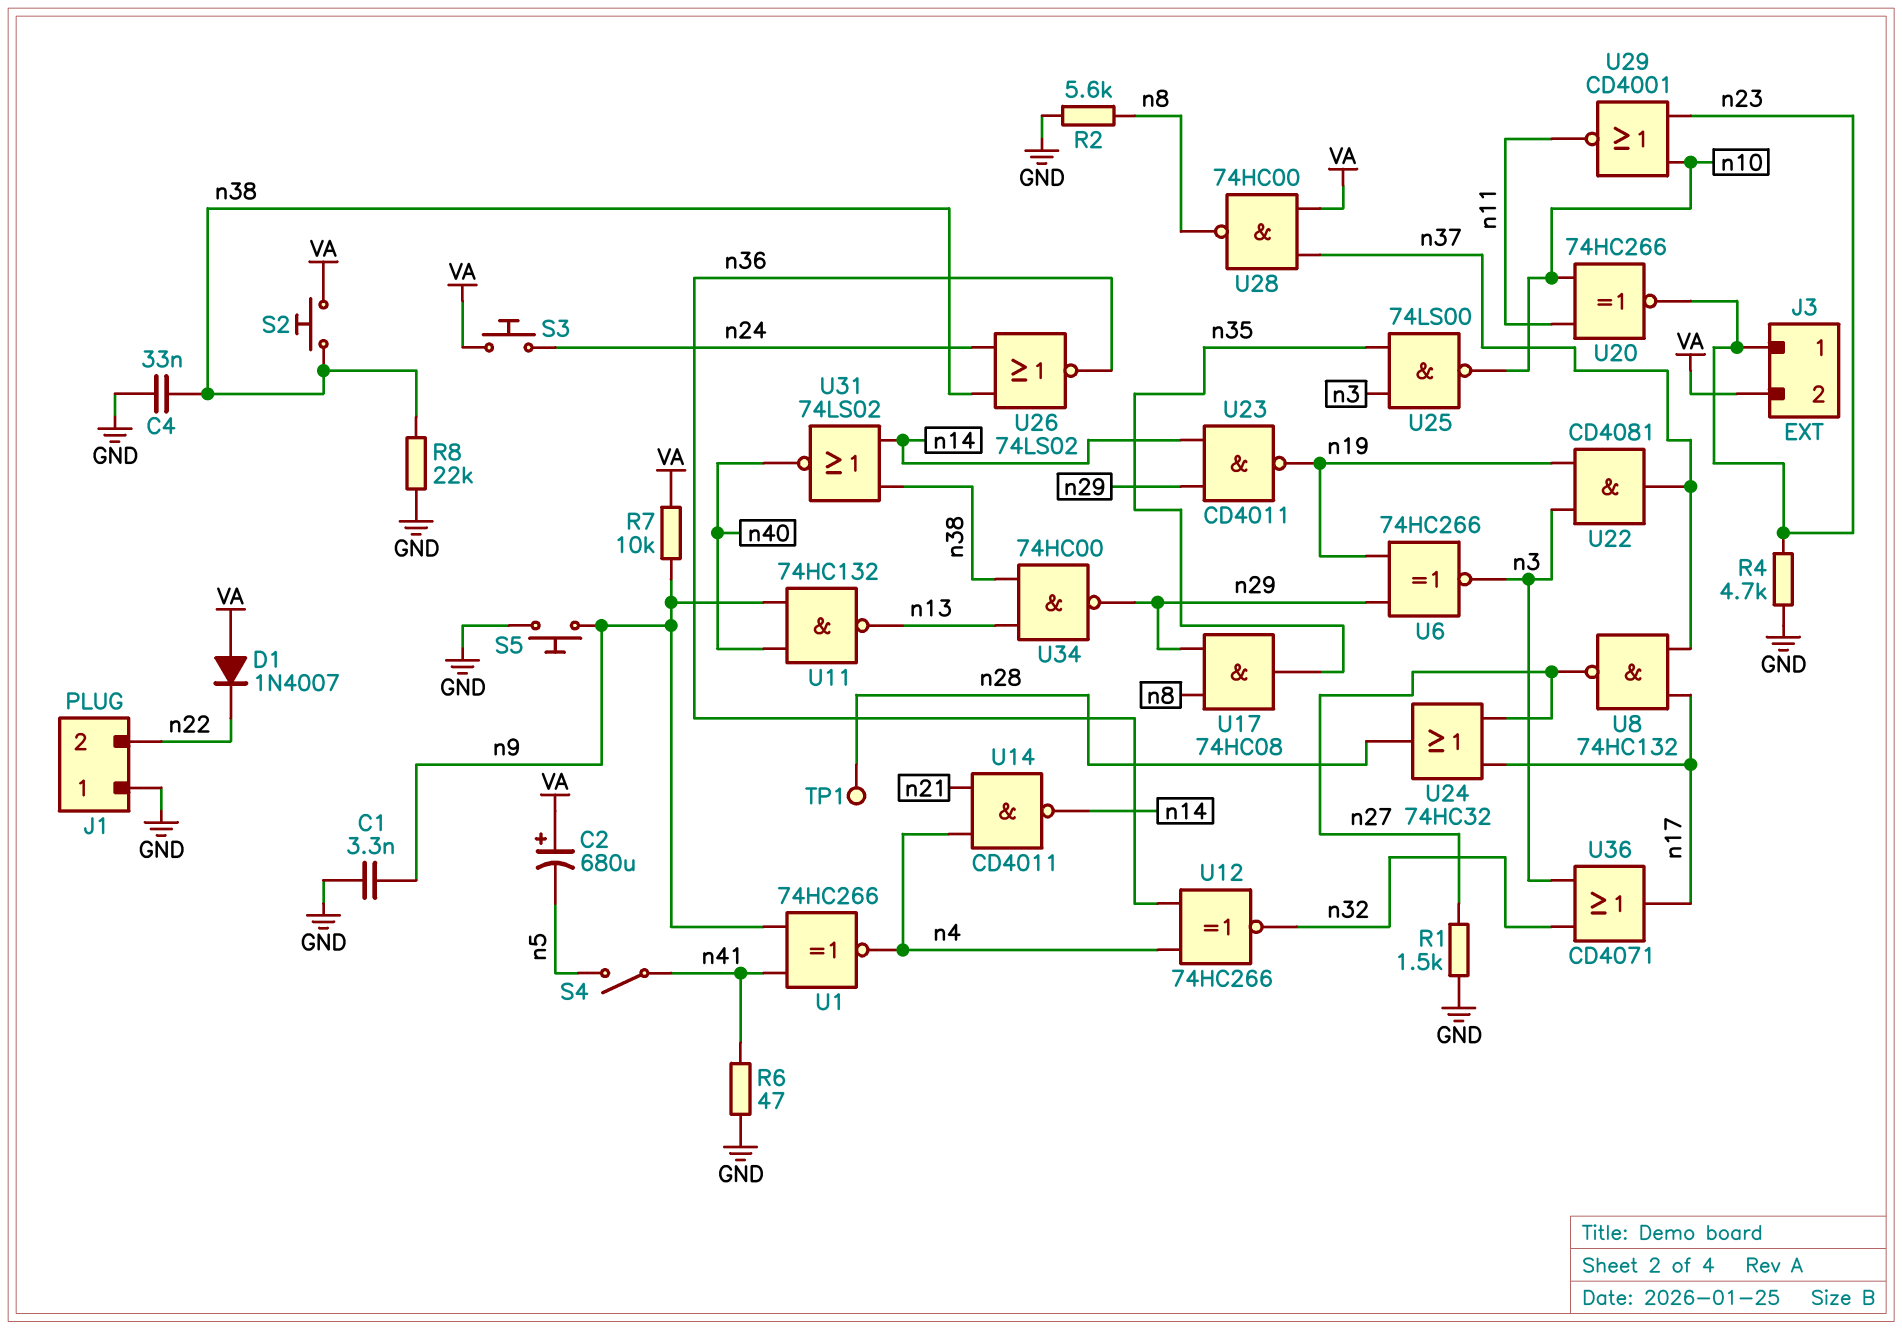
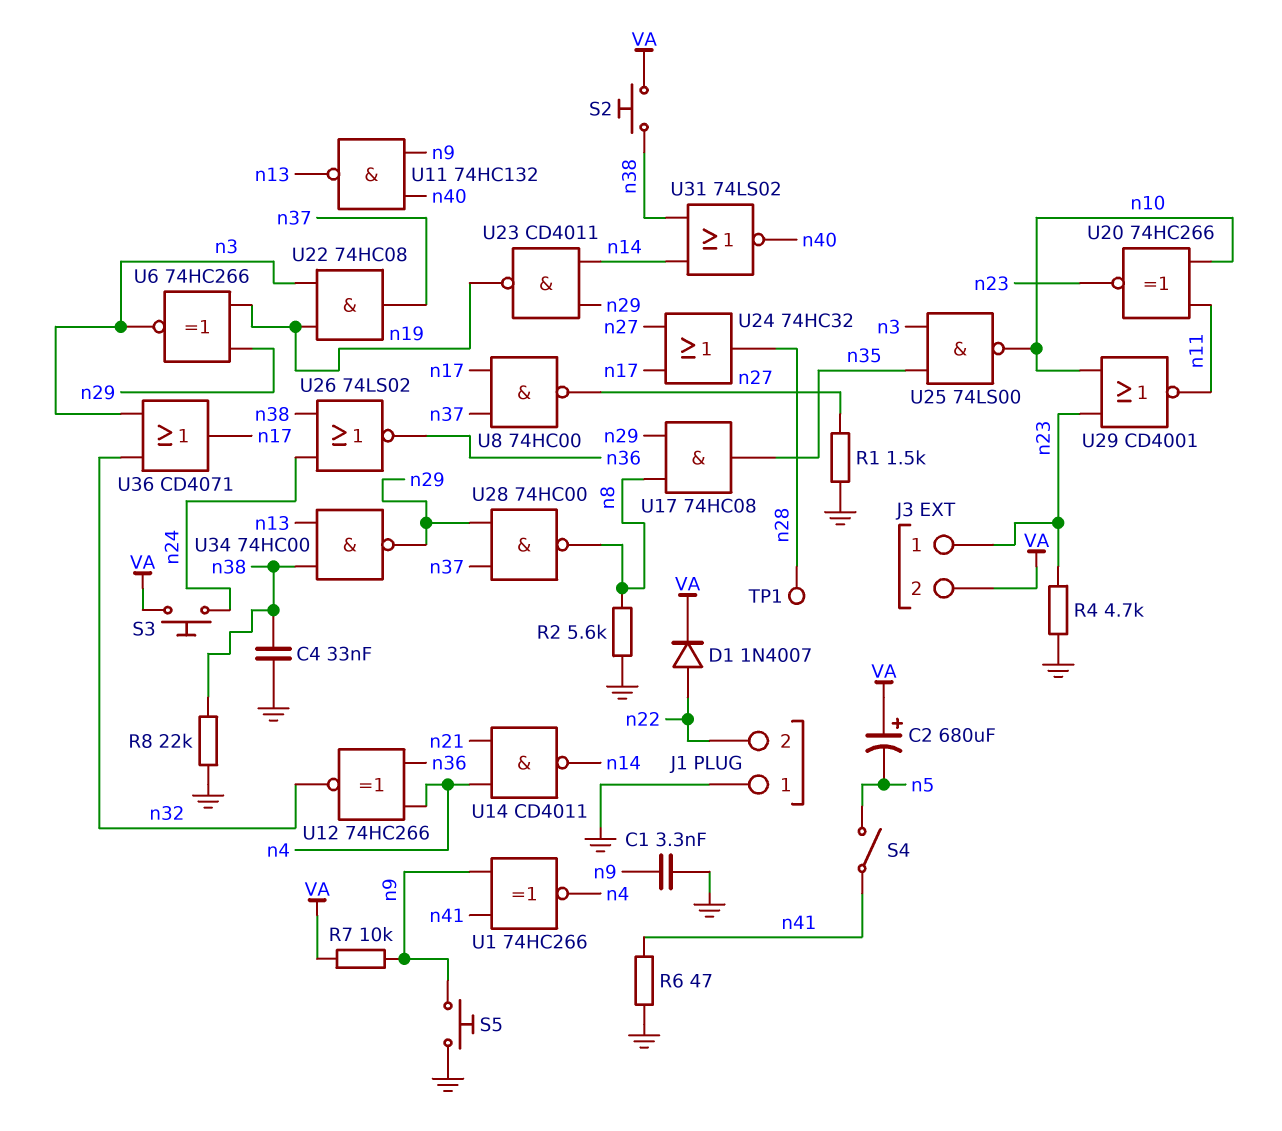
D1: diode 1N4007 (A VA, K n22) -> diode 1N4007 (A n22, K VA)
U8: NAND 74HC132 (in n17, in n37, out n27) -> NAND 74HC00 (in n17, in n37, out n27)
U22: AND CD4081 (in n3, in n19, out n37) -> AND 74HC08 (in n3, in n19, out n37)
U28: NAND 74HC00 (in VA, in n37, out n8) -> NAND 74HC00 (in n29, in n37, out n8)

